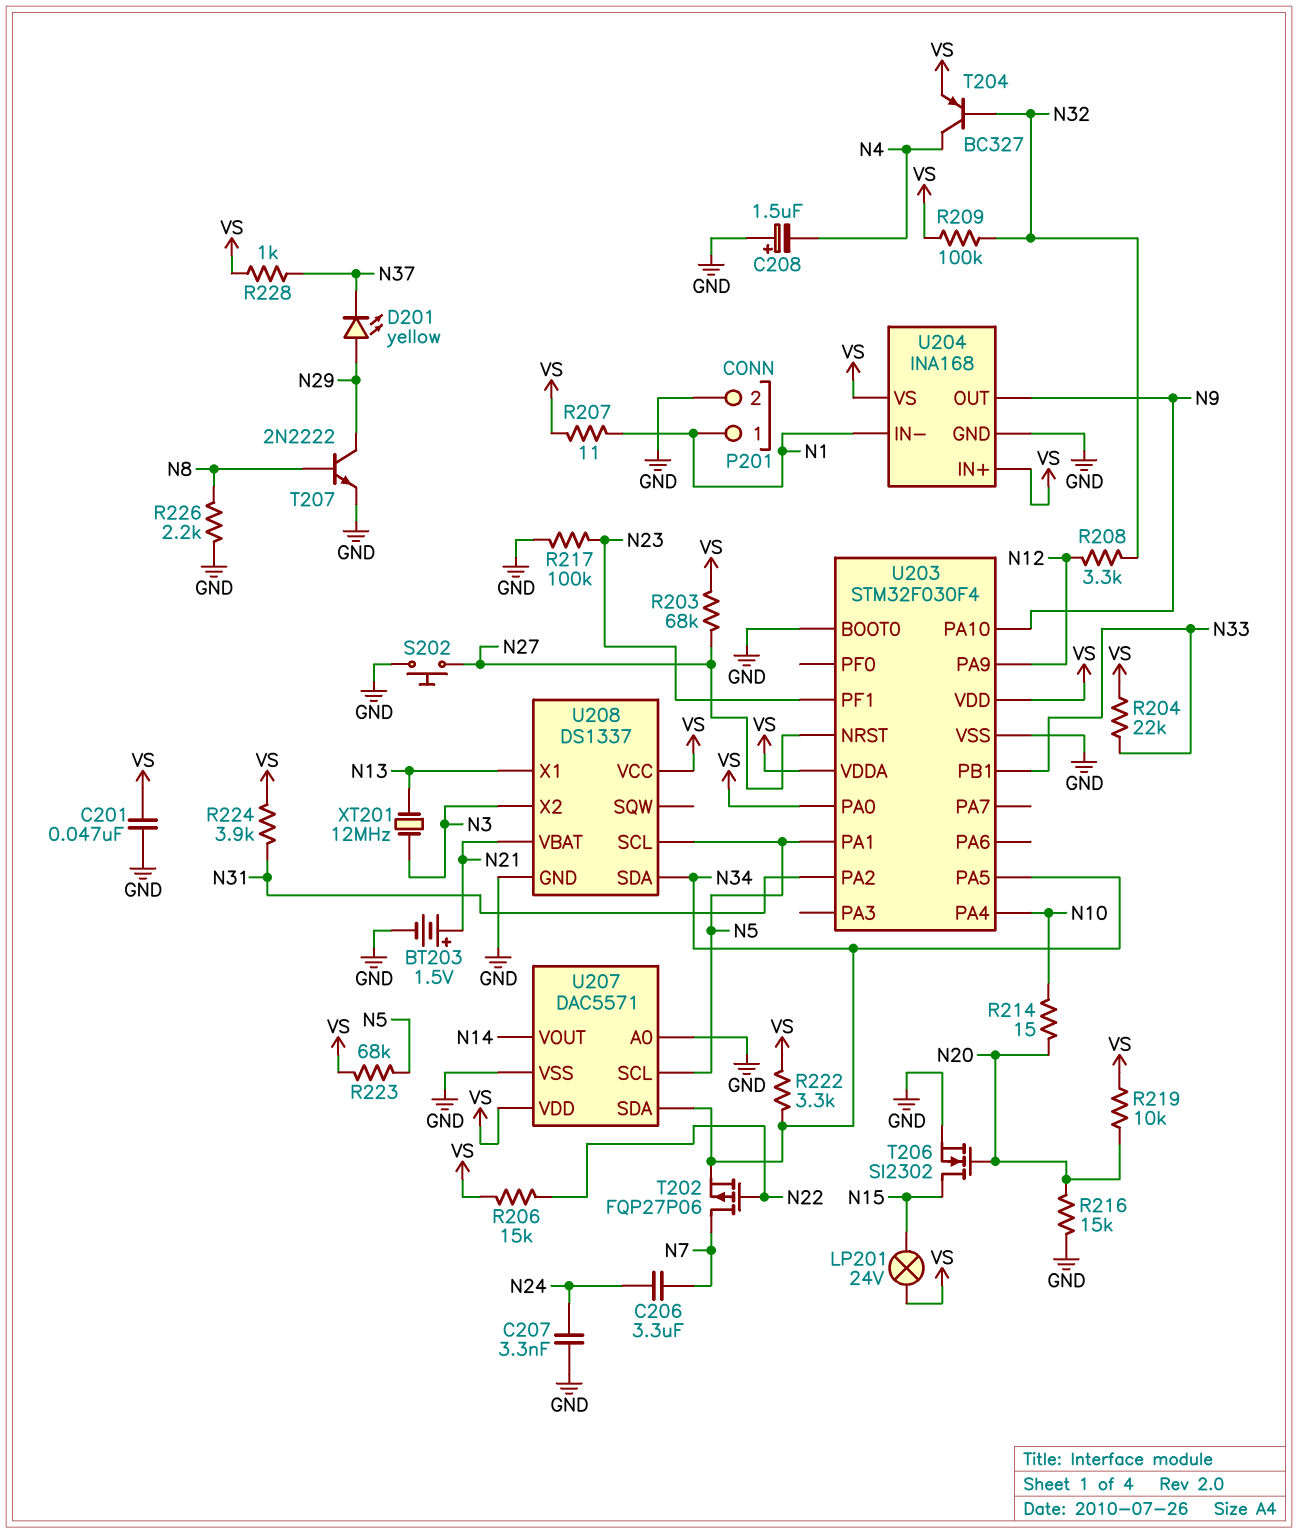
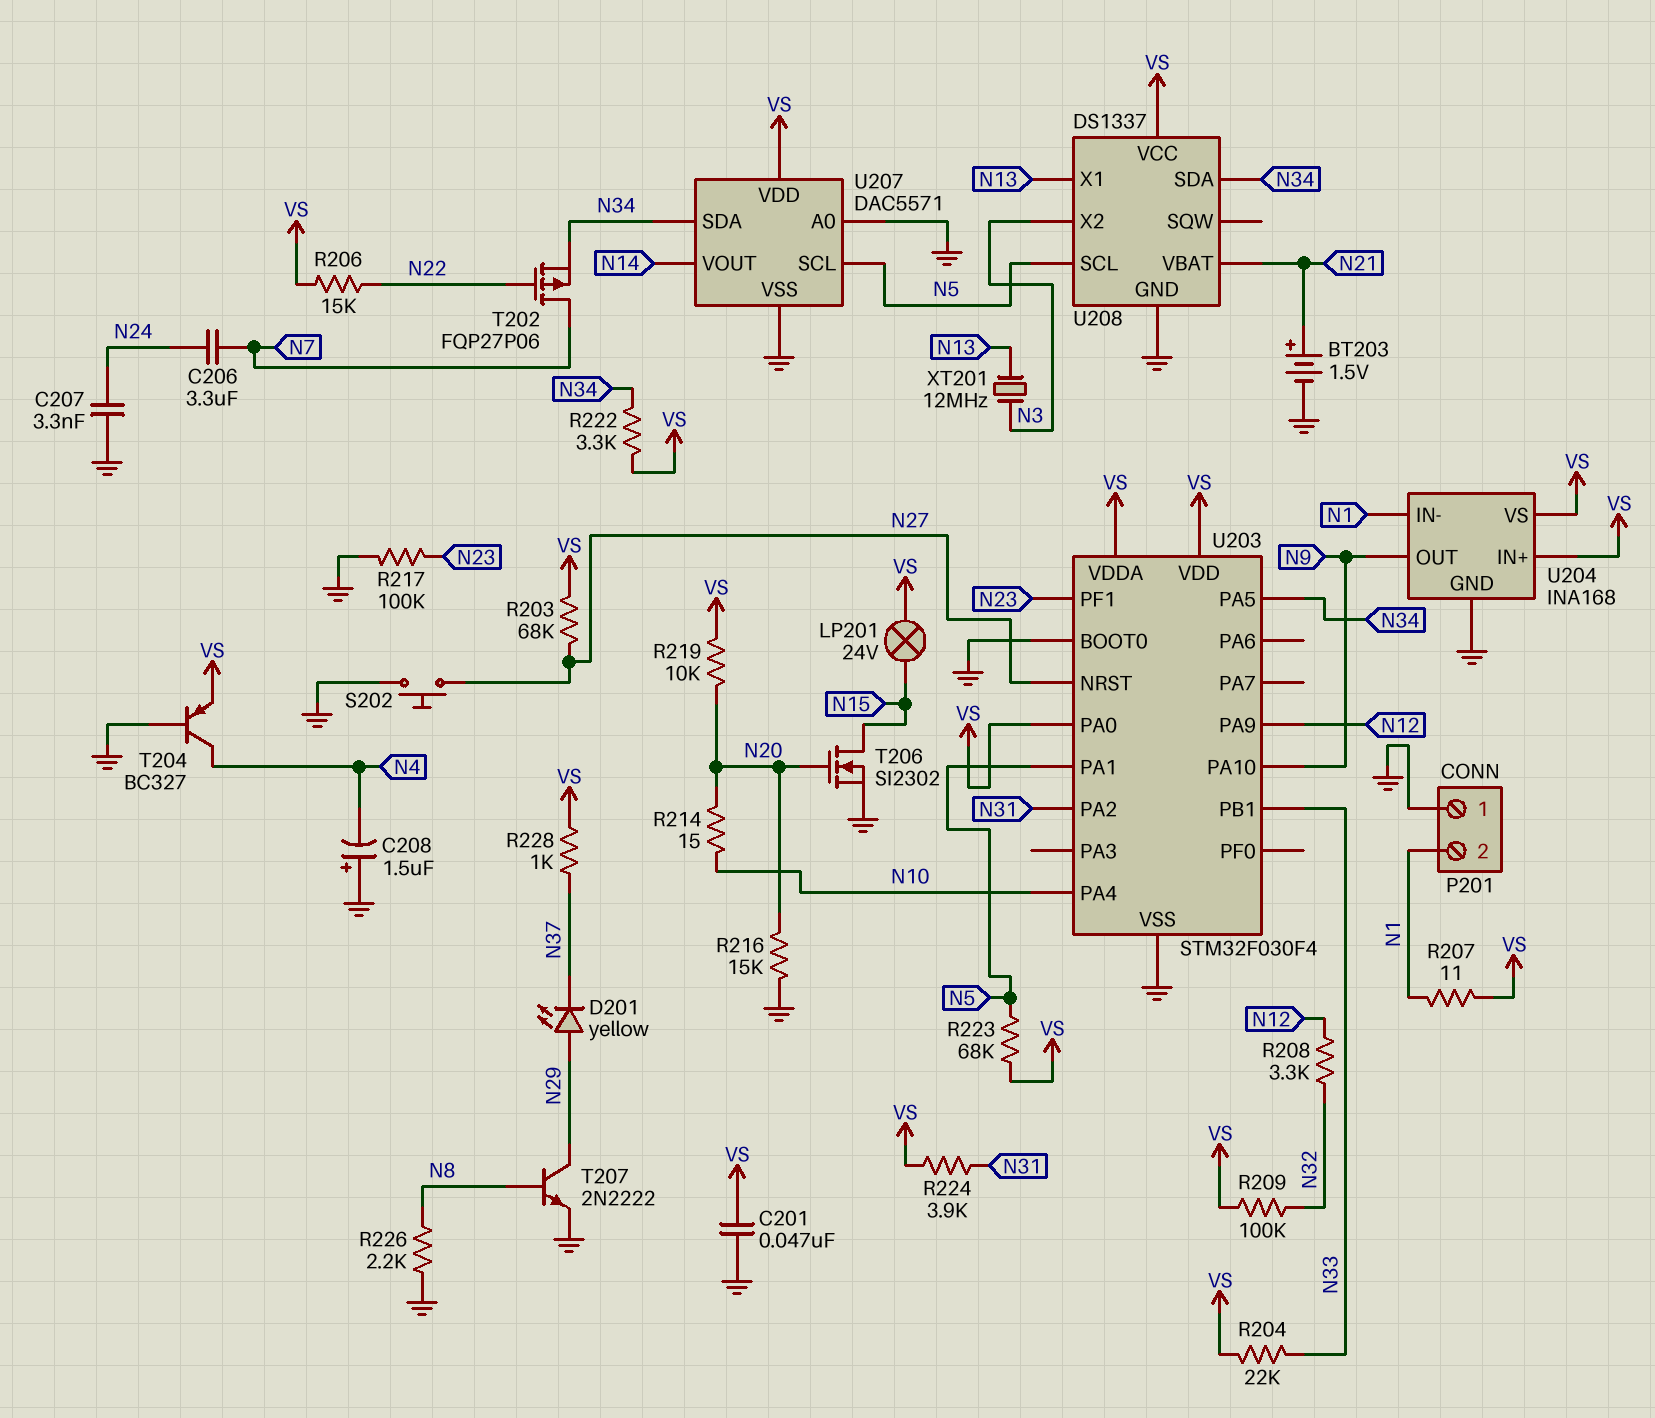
P201 pin 1: N1 -> GND
P201 pin 2: GND -> N1
T204: PNP BC327 (B N32, C N4, E VS) -> PNP BC327 (B GND, C N4, E VS)

